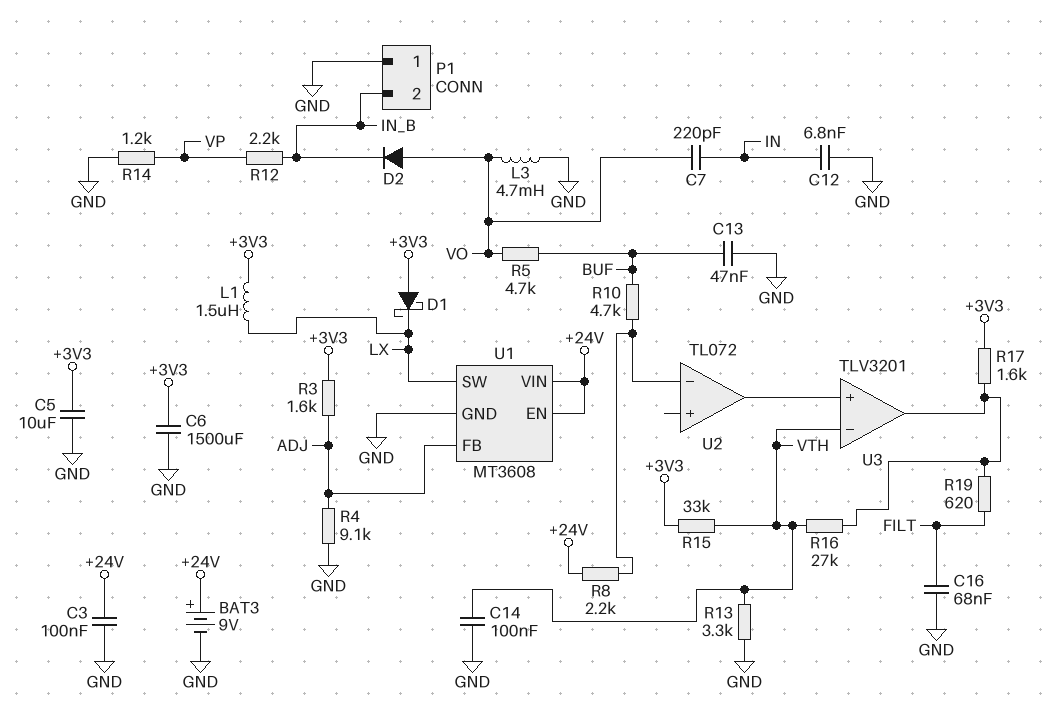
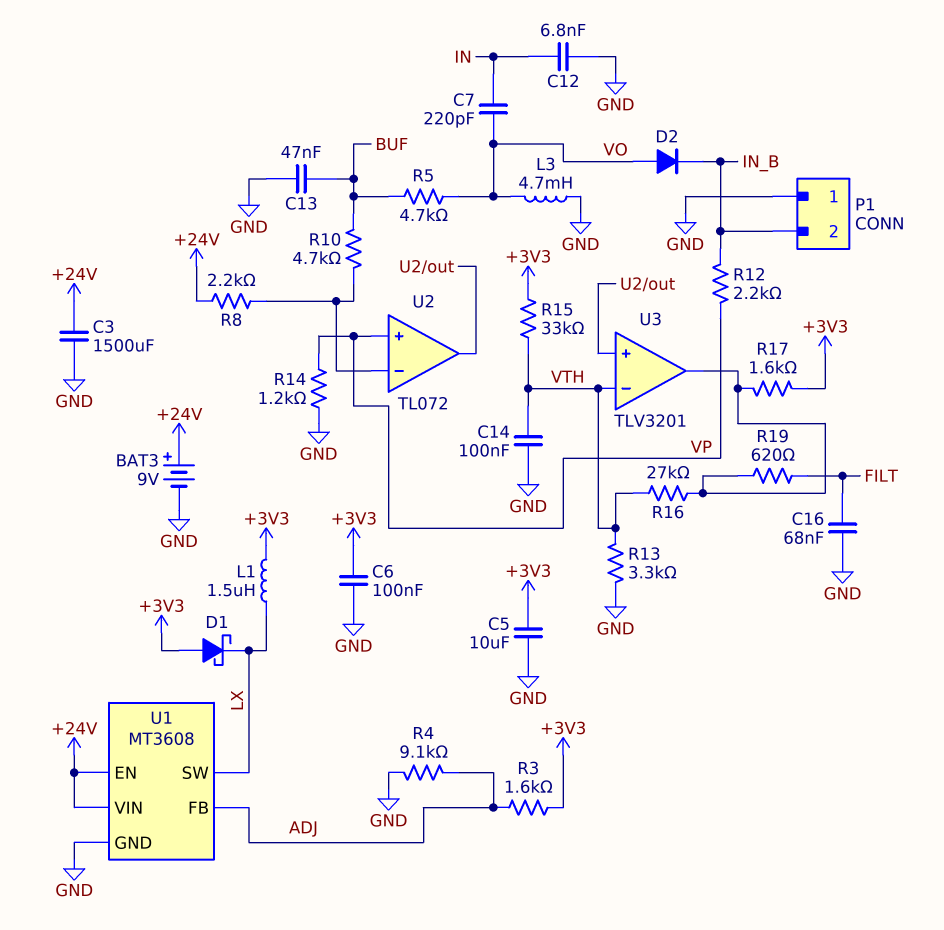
C3: 100nF (+24V, GND) -> 1500uF (+24V, GND)
C6: 1500uF (+3V3, GND) -> 100nF (+3V3, GND)
U2 pin in+: none -> VP

